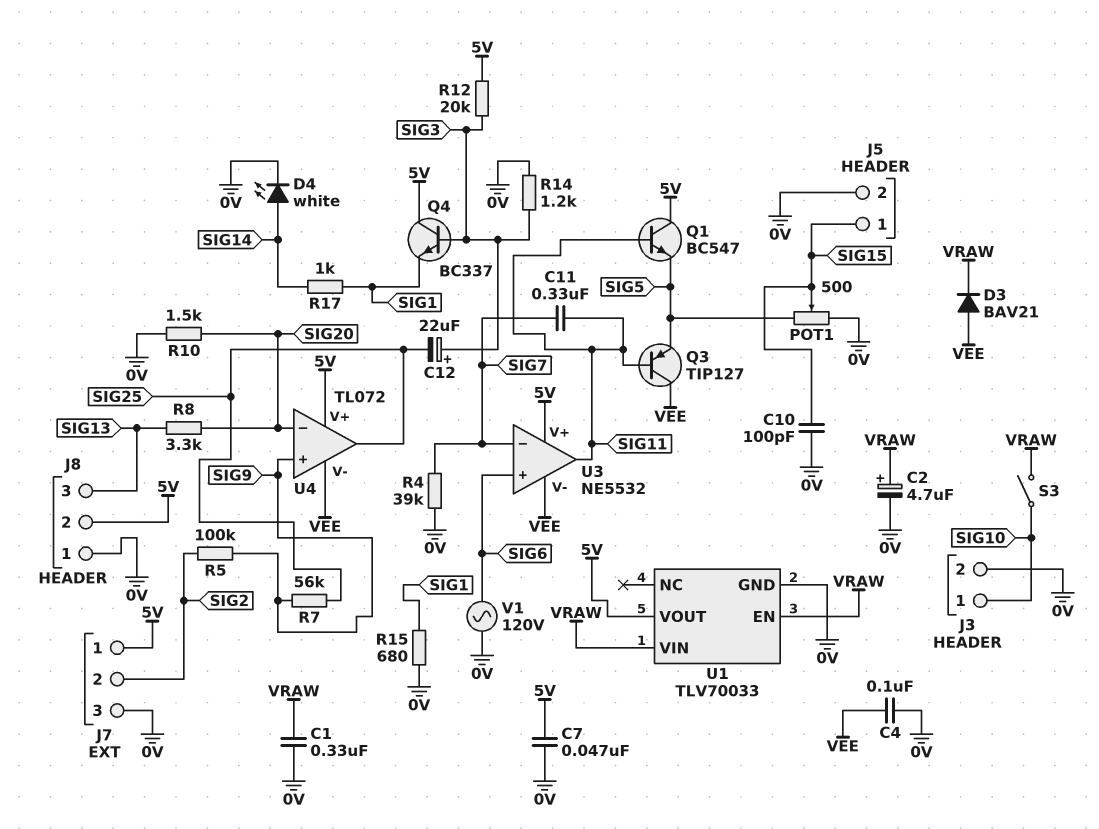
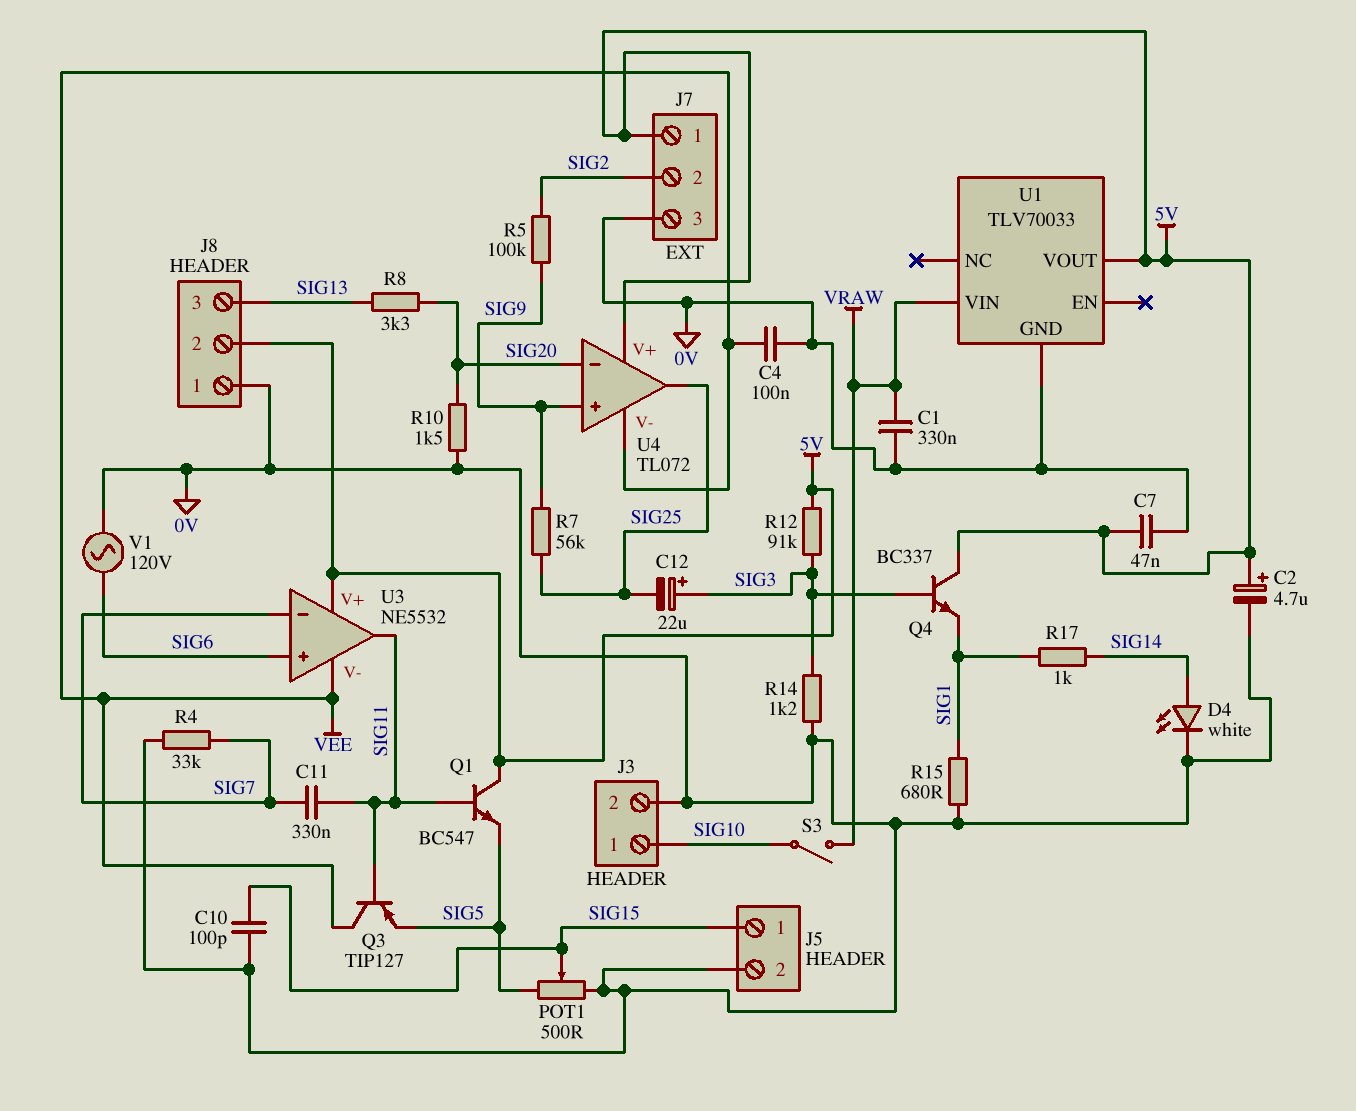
C2: 4.7uF (plus VRAW, minus 0V) -> 4.7uF (plus 5V, minus 0V)
D3: diode BAV21 (A VEE, K VRAW) -> none
R4: 39k (0V, SIG7) -> 33k (0V, SIG7)
R12: 20k (5V, SIG3) -> 91k (5V, SIG3)
U1 pin EN: VRAW -> none

